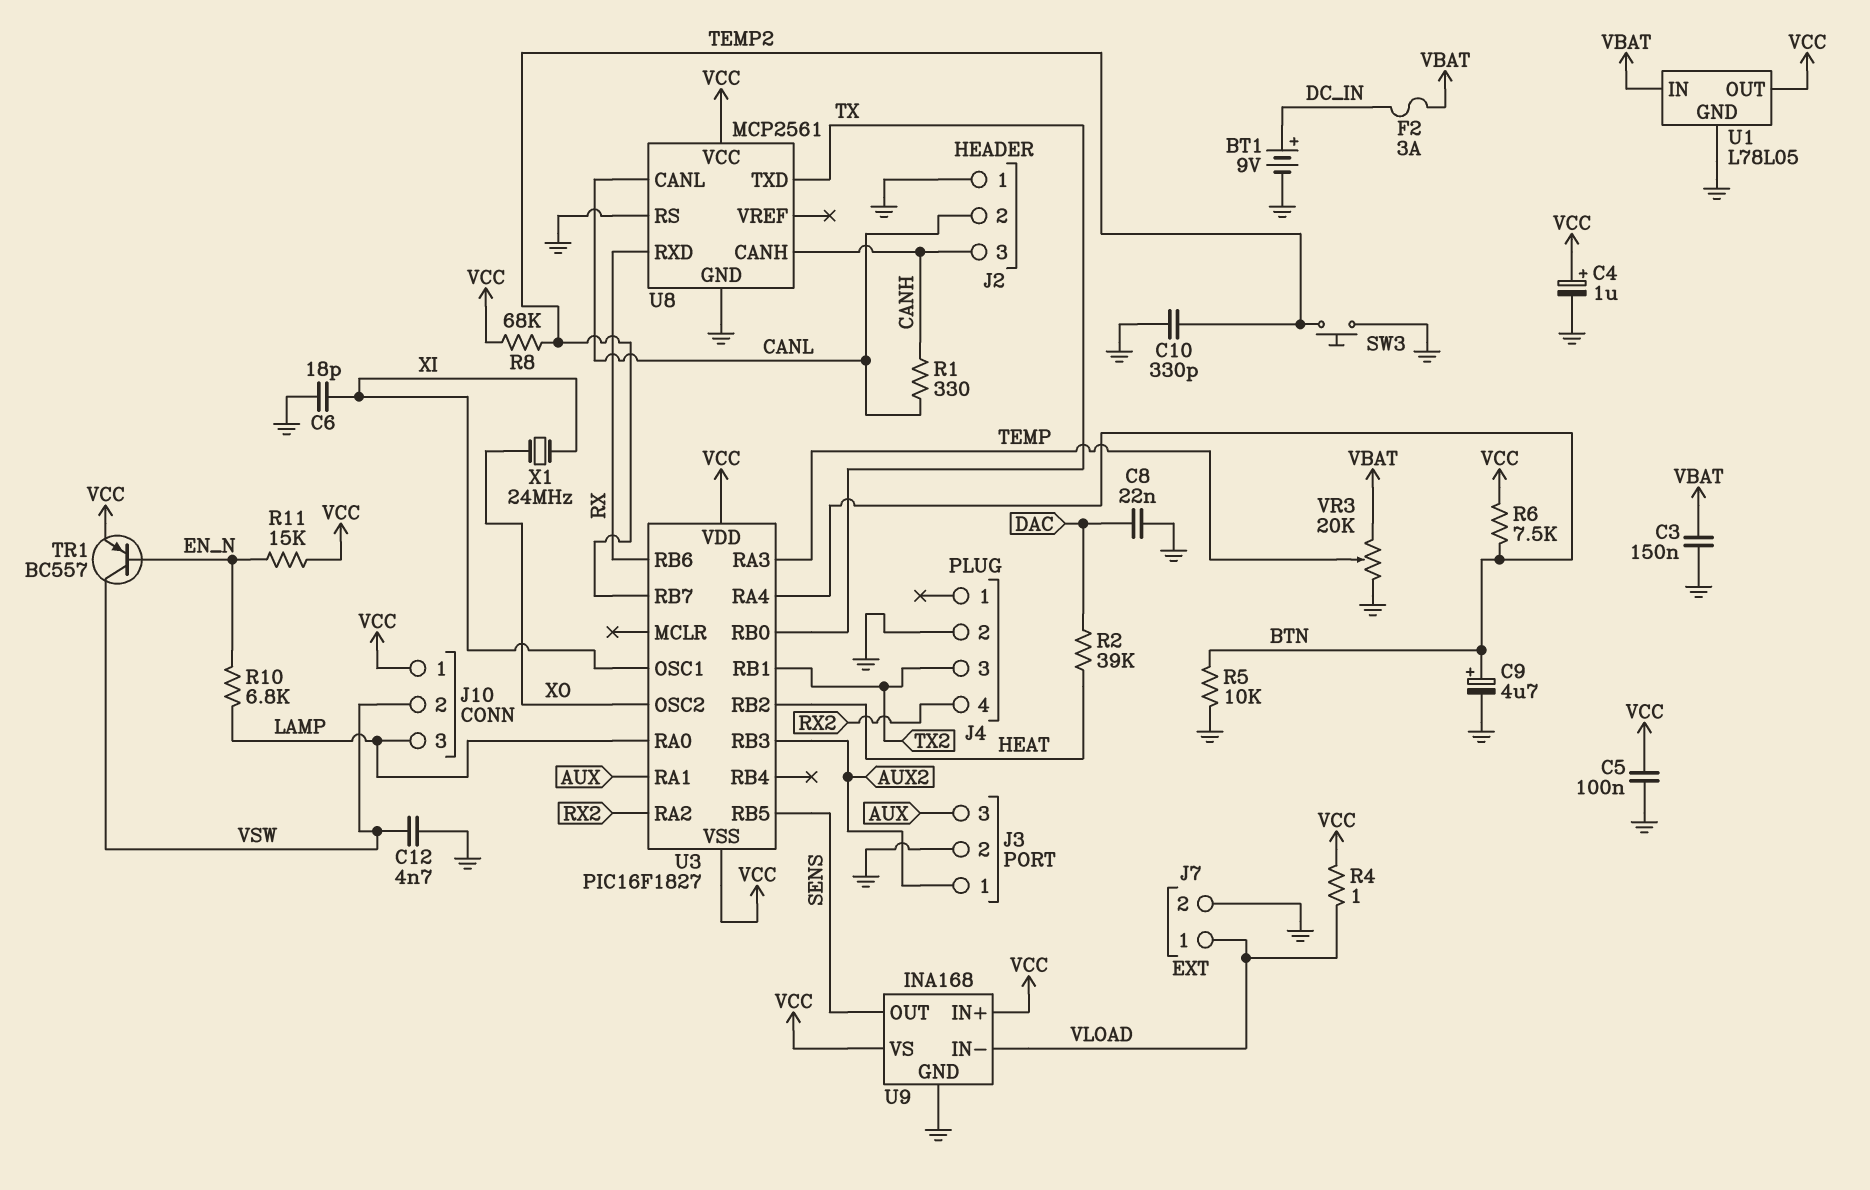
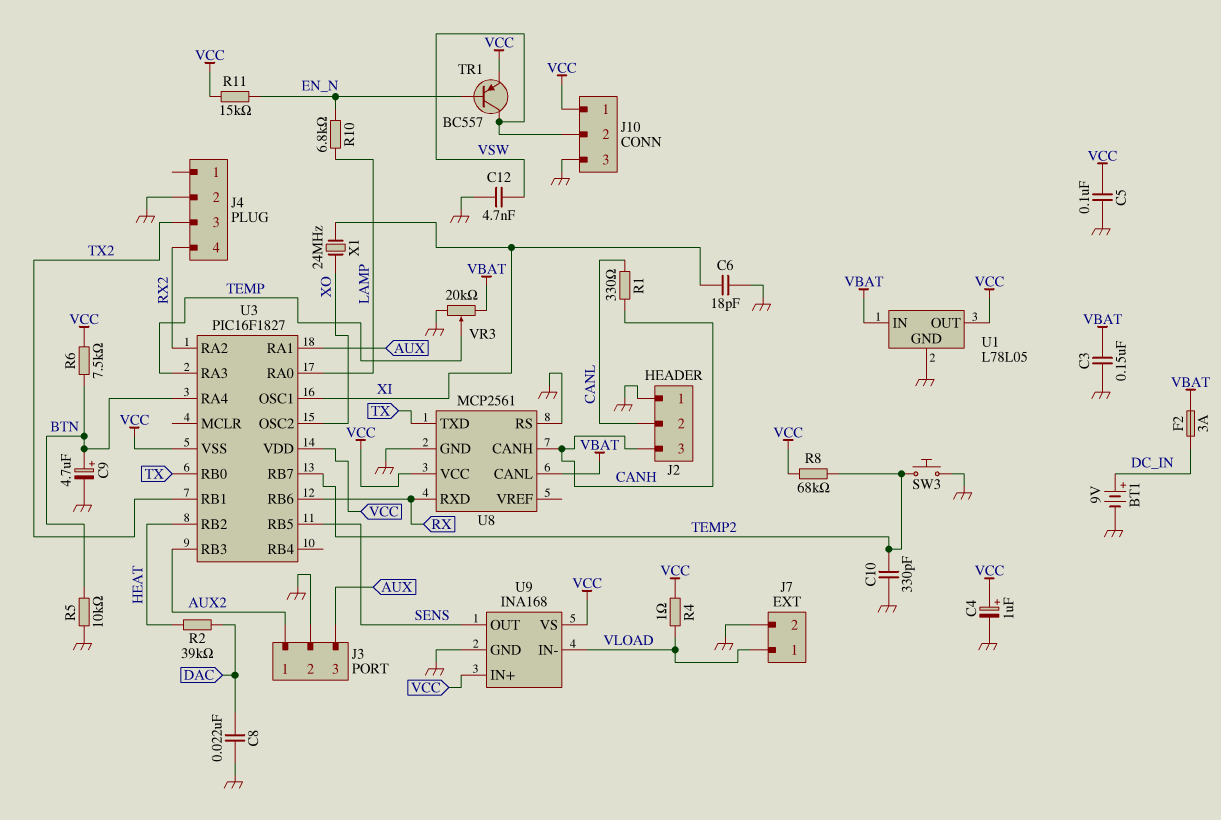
J10 pin 3: LAMP -> GND
U8 pin CANL: CANL -> VBAT

